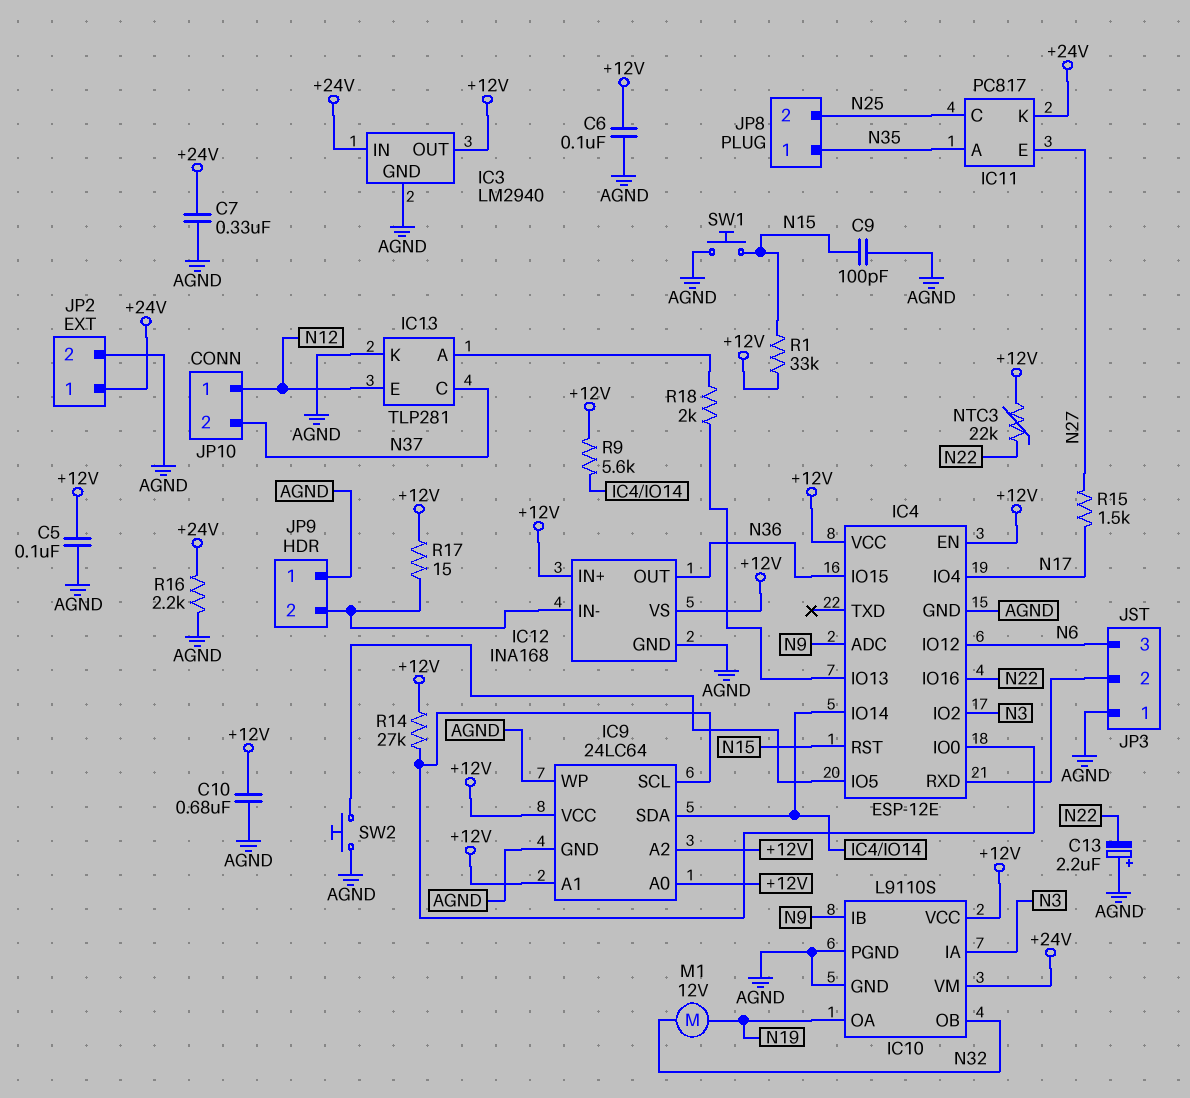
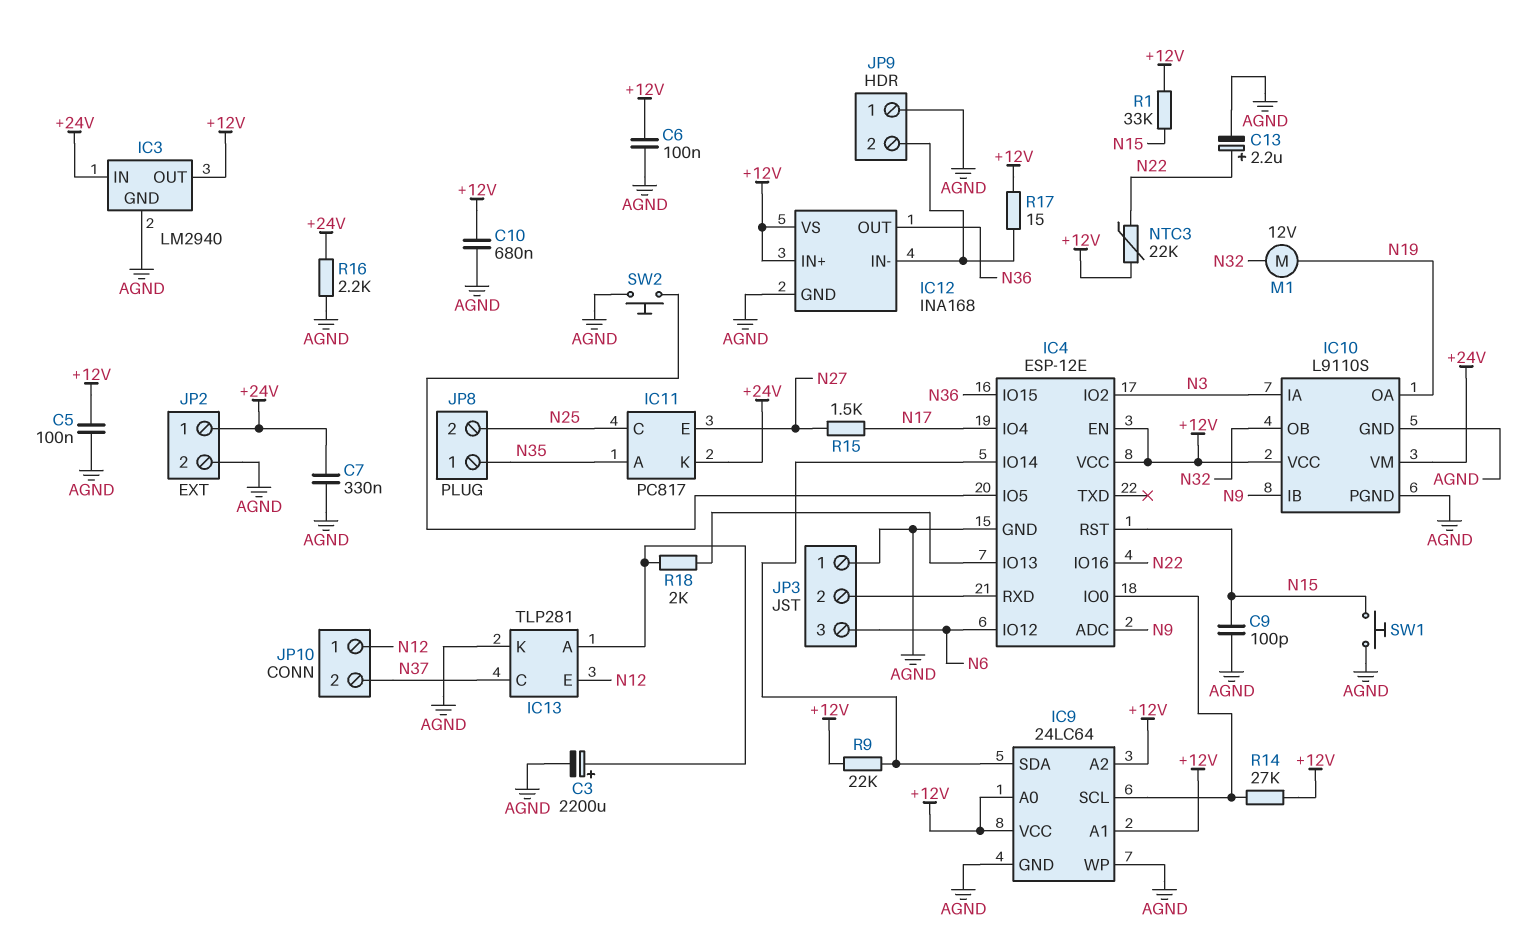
C3: none -> 2200uF (plus IC13/A, minus AGND)
C13: 2.2uF (plus AGND, minus N22) -> 2.2uF (plus N22, minus AGND)
R9: 5.6k (+12V, IC4/IO14) -> 22k (+12V, IC4/IO14)

